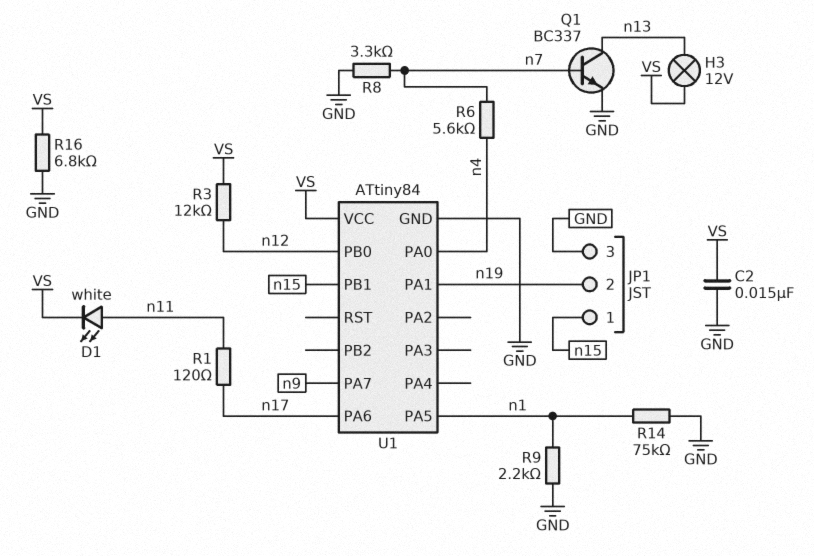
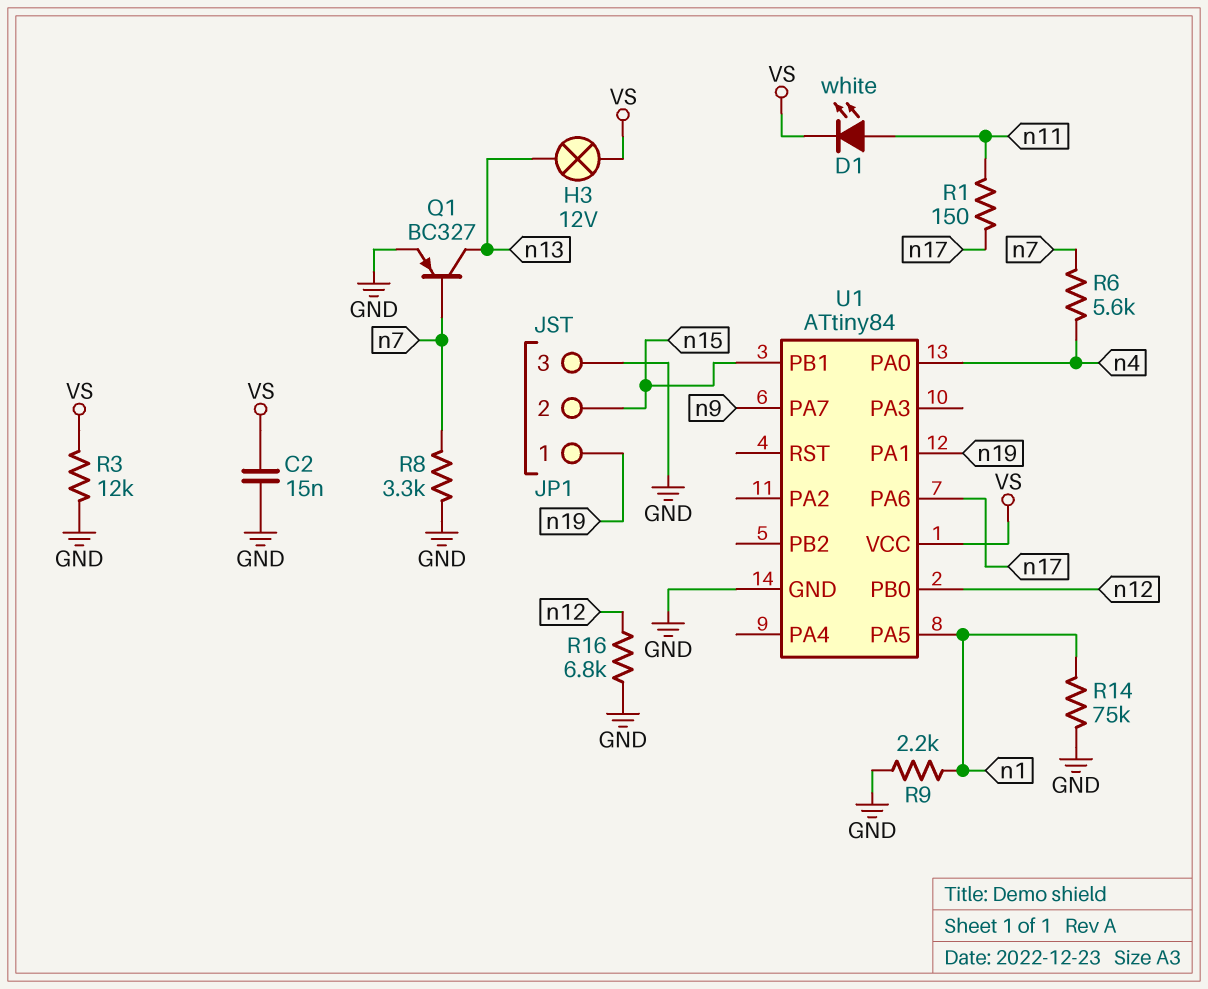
JP1 pin 1: n15 -> n19
JP1 pin 2: n19 -> n15
Q1: NPN BC337 (B n7, C n13, E GND) -> PNP BC327 (B n7, C n13, E GND)
R1: 120 (n11, n17) -> 150 (n11, n17)
R3: 12k (VS, n12) -> 12k (GND, VS)
R16: 6.8k (GND, VS) -> 6.8k (GND, n12)

